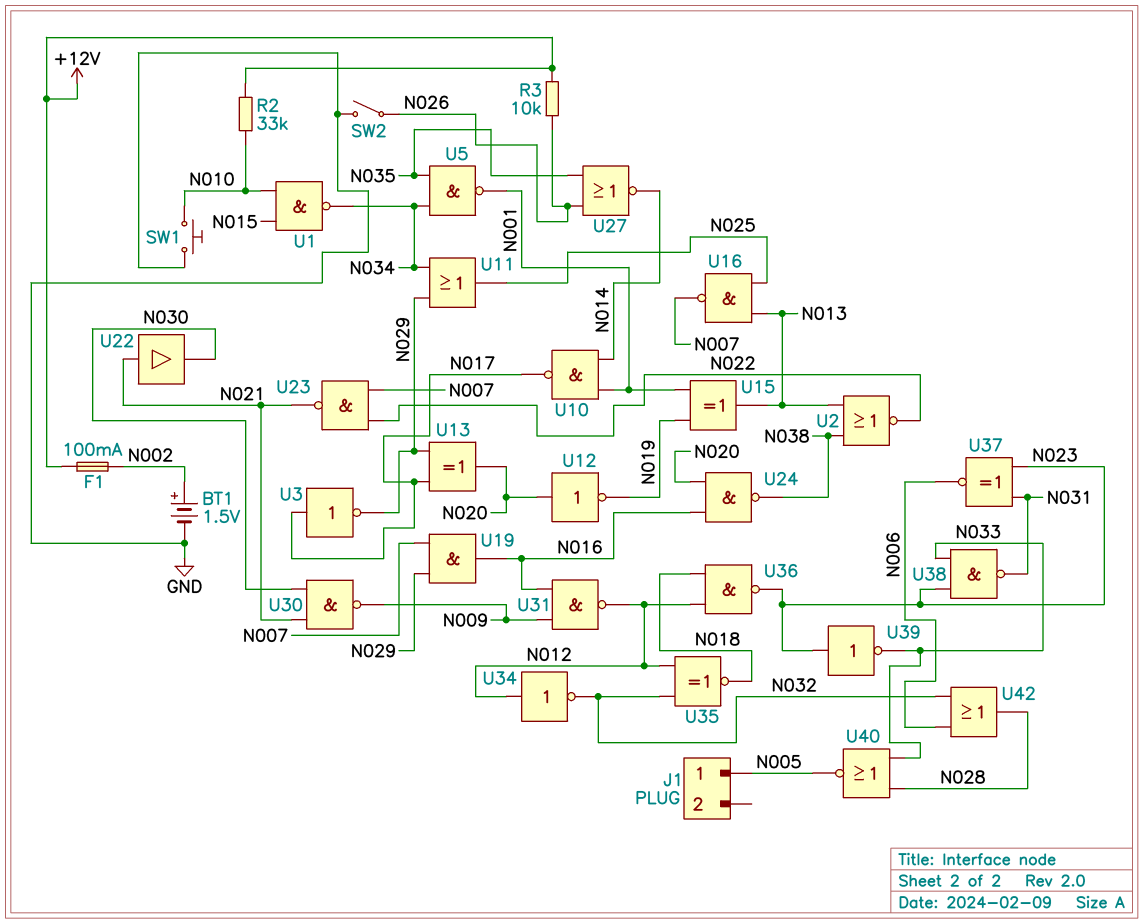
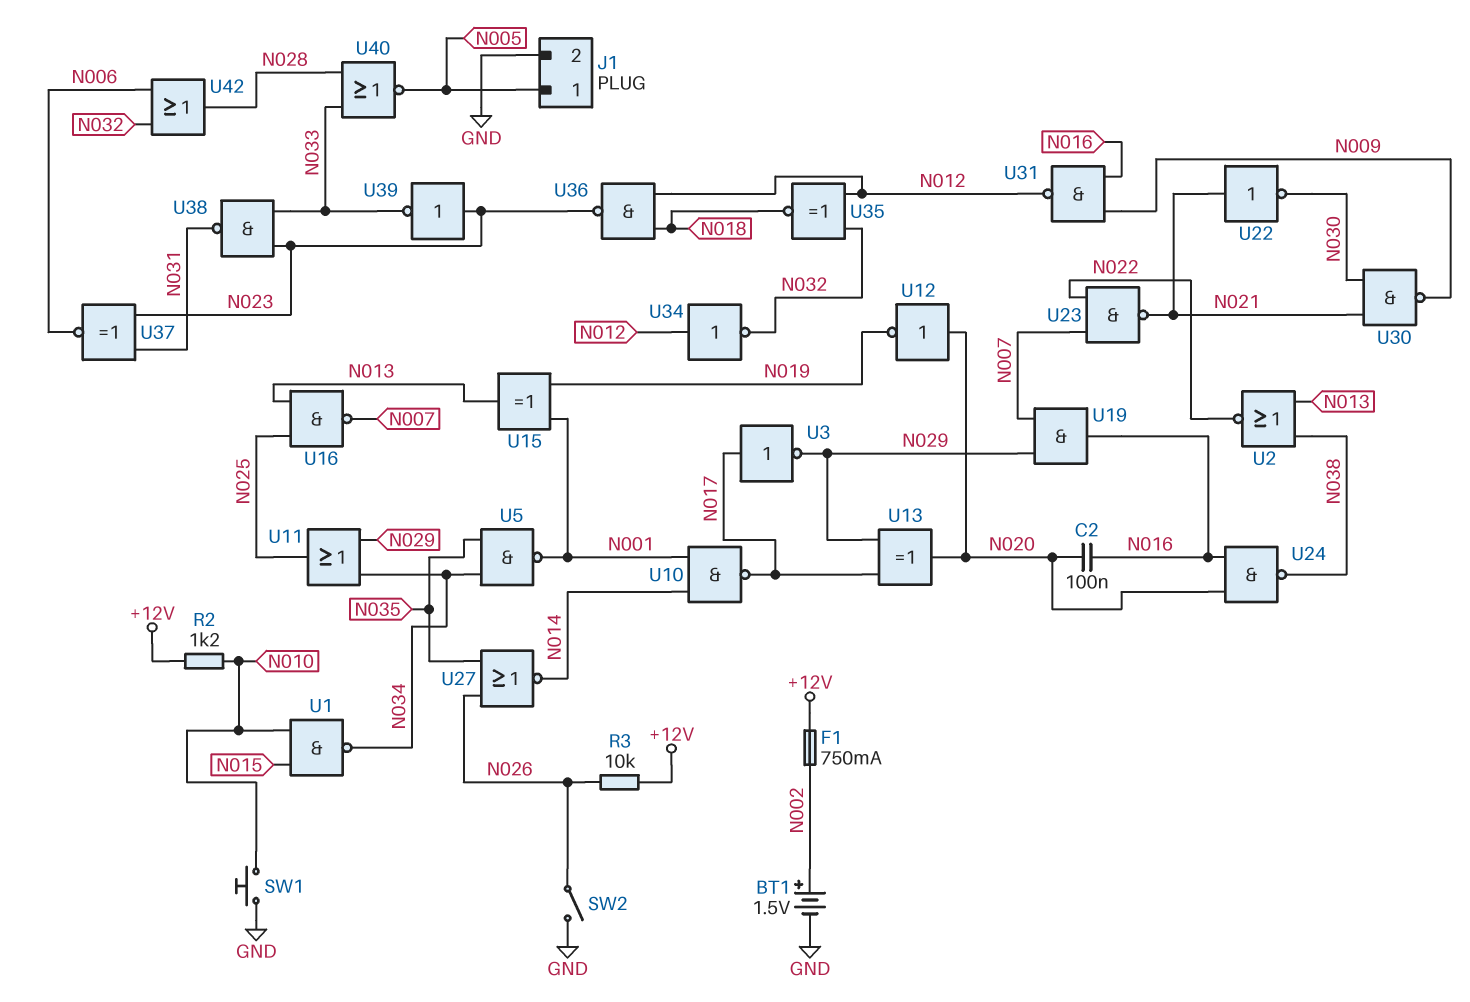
C2: none -> 100nF (N016, N020)
F1: 100mA (+12V, N002) -> 750mA (+12V, N002)
J1 pin 2: none -> GND
R2: 33k (+12V, N010) -> 1.2k (+12V, N010)
U22: buffer (in N021, out N030) -> NOT (in N021, out N030)

